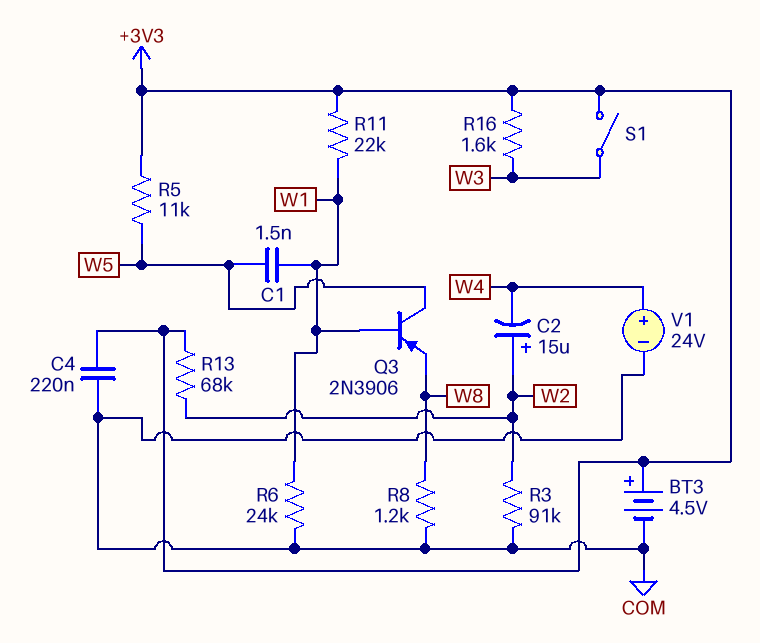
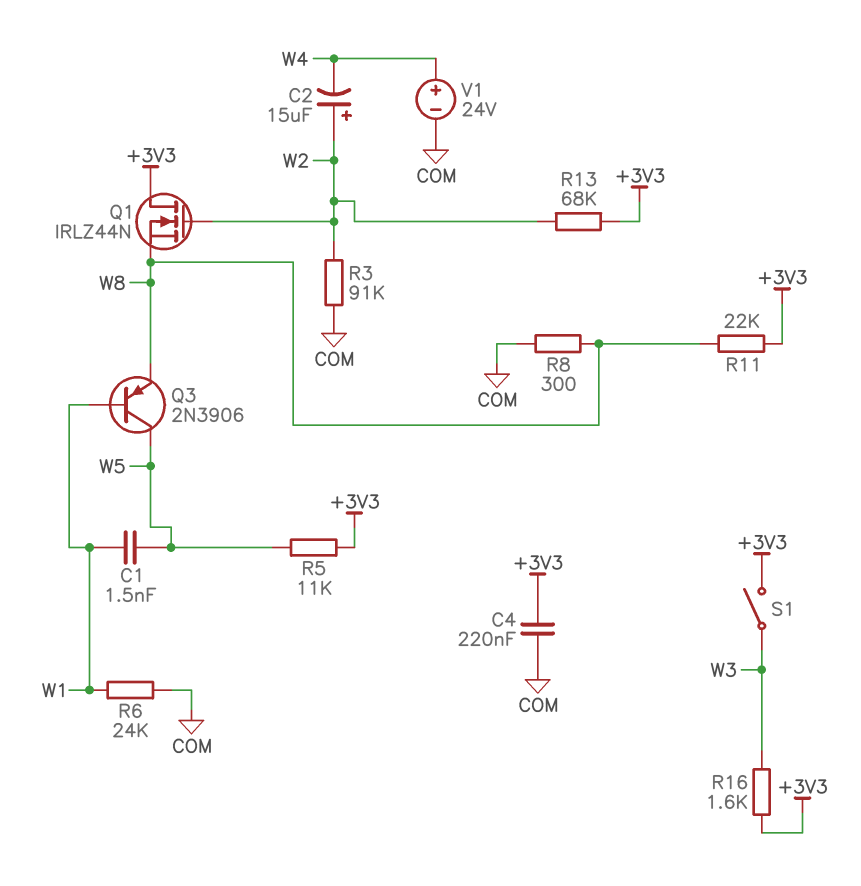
BT3: 4.5V (plus +3V3, minus COM) -> none
Q1: none -> NMOS IRLZ44N (G W2, D +3V3, S W8)
R8: 1.2k (COM, W8) -> 300 (COM, W8)
R11: 22k (+3V3, W1) -> 22k (+3V3, W8)

